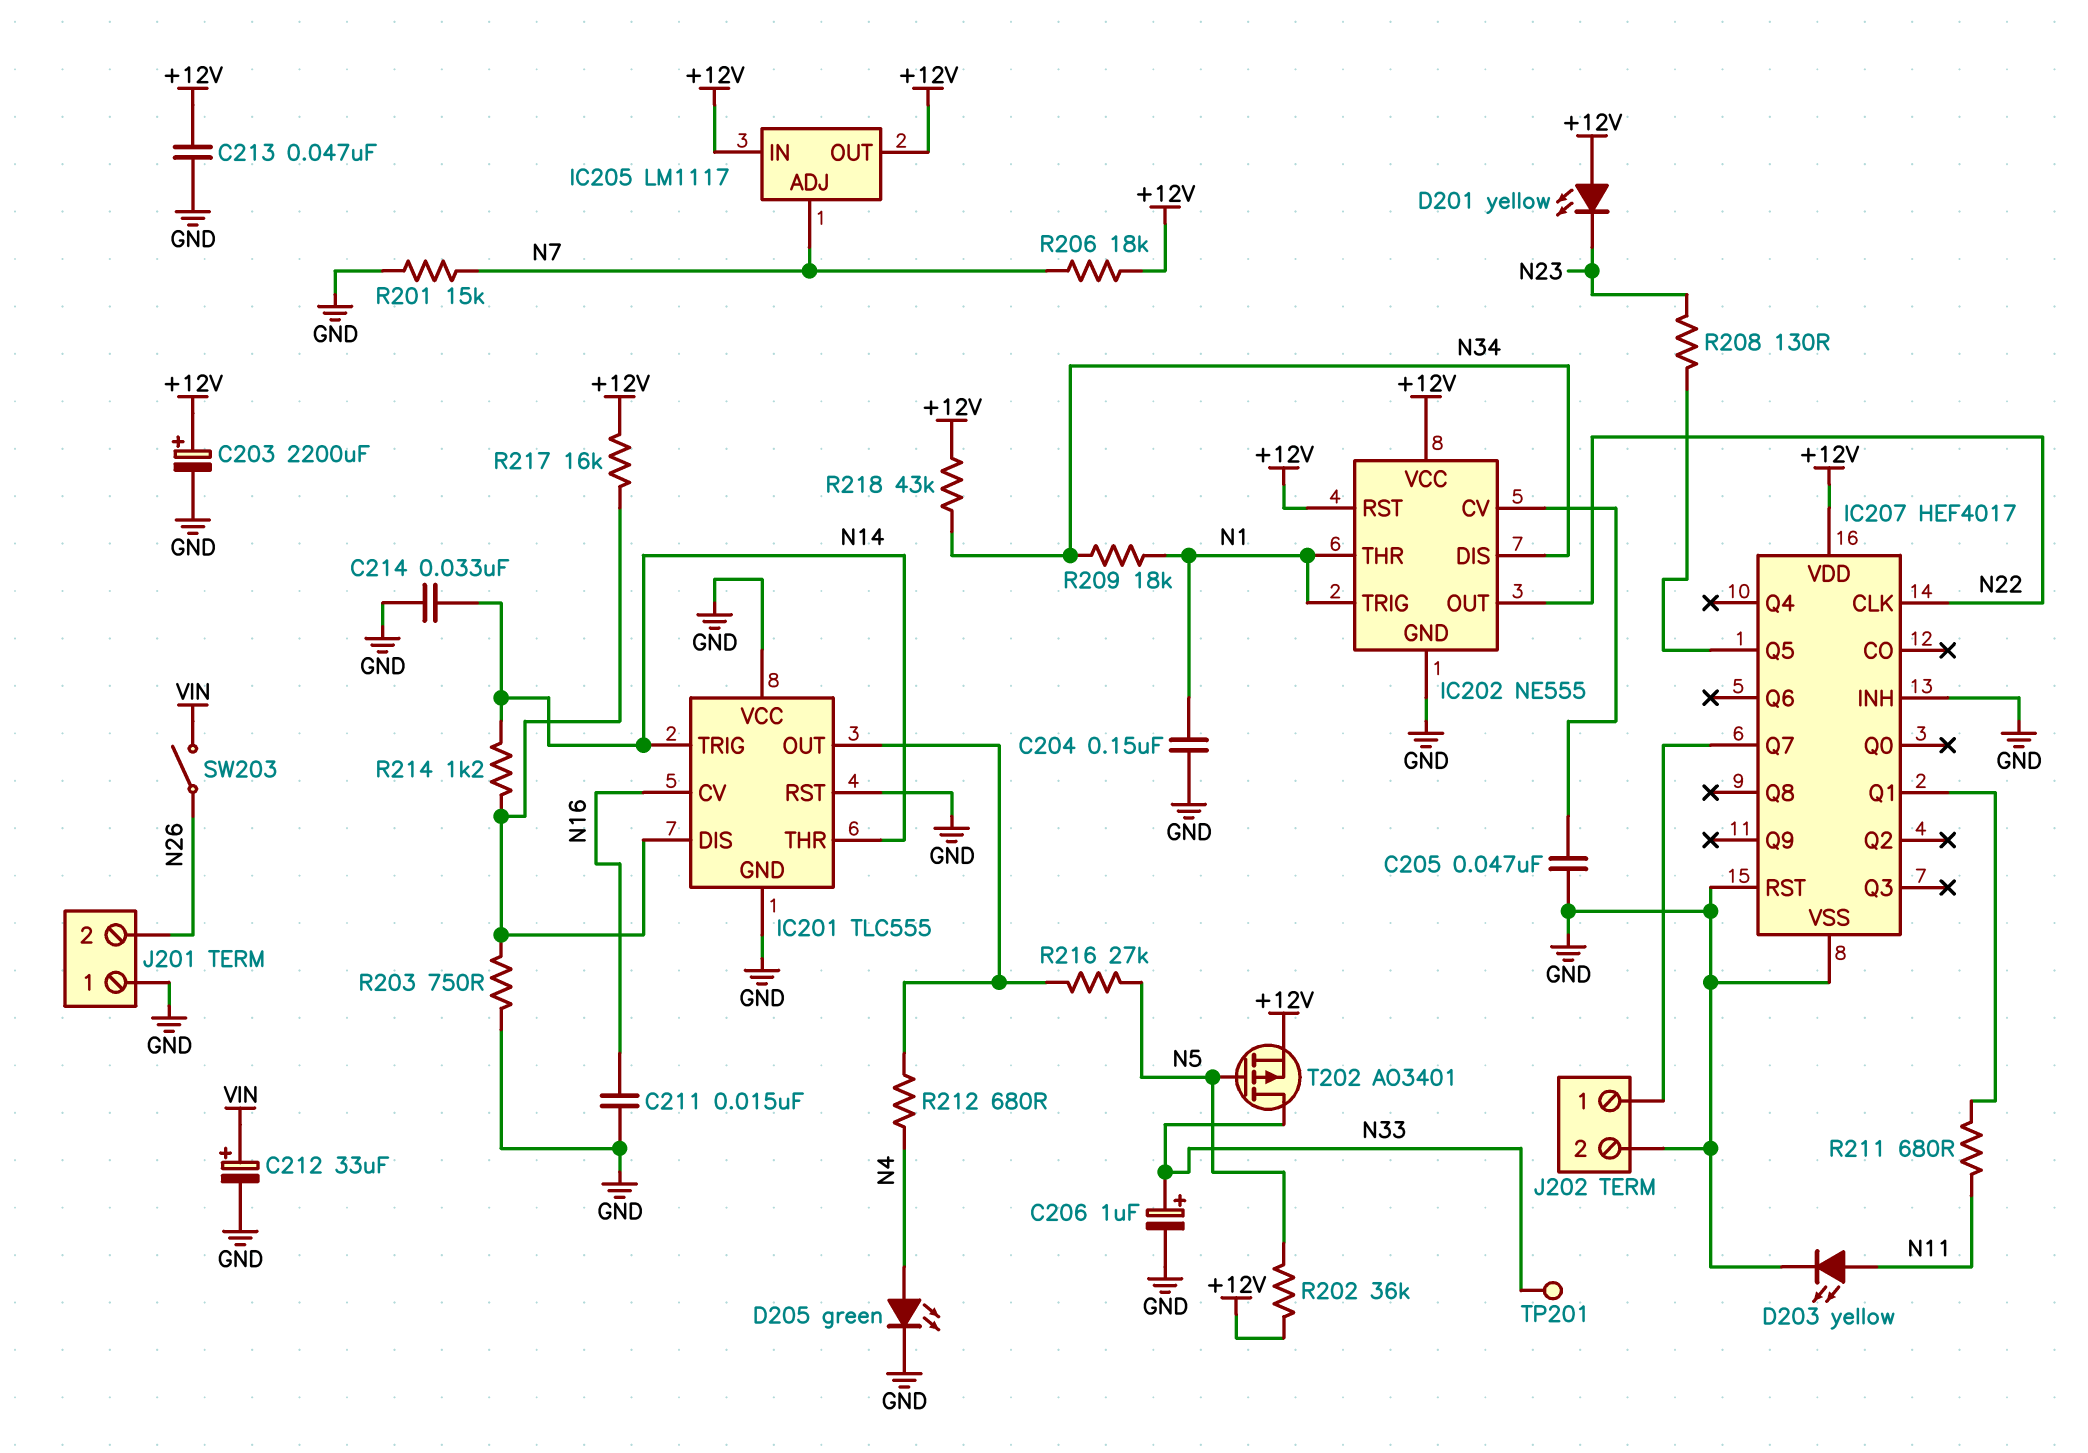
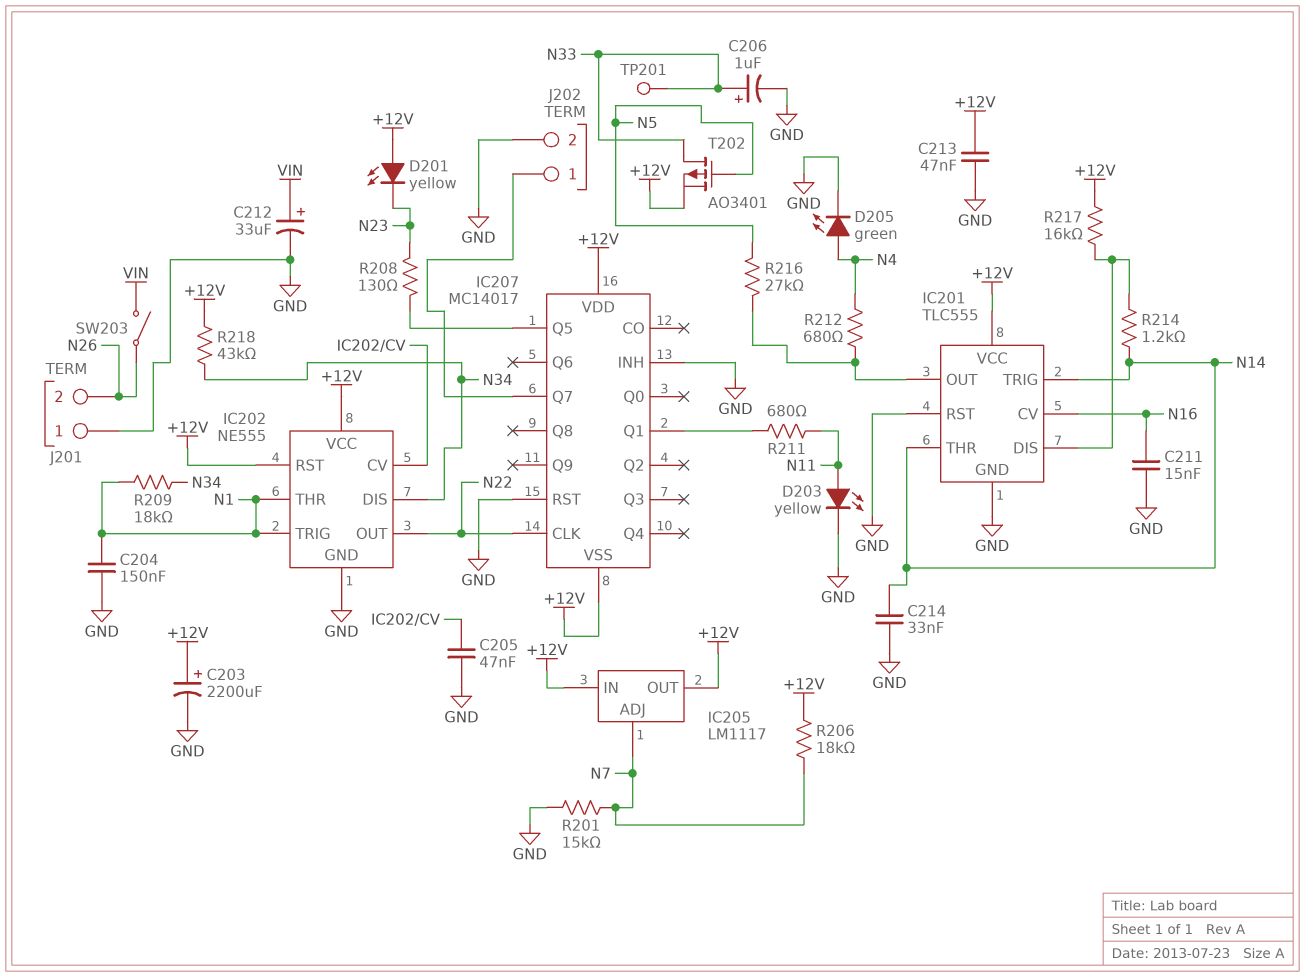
IC201 pin VCC: GND -> +12V
IC207: HEF4017 -> MC14017
IC207 pin VSS: GND -> +12V
R202: 36k (+12V, N5) -> none
R203: 750 (GND, IC201/DIS) -> none

